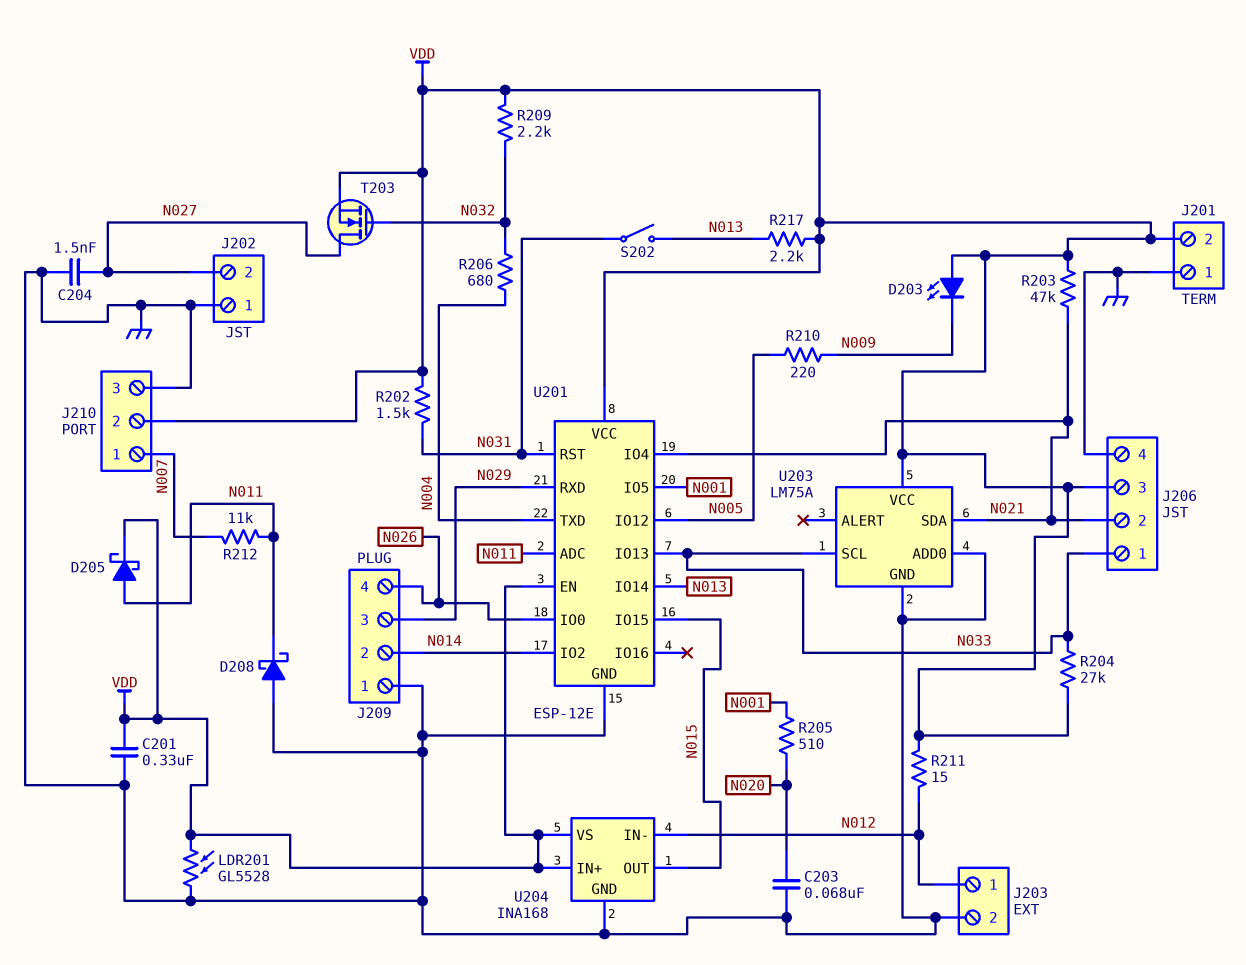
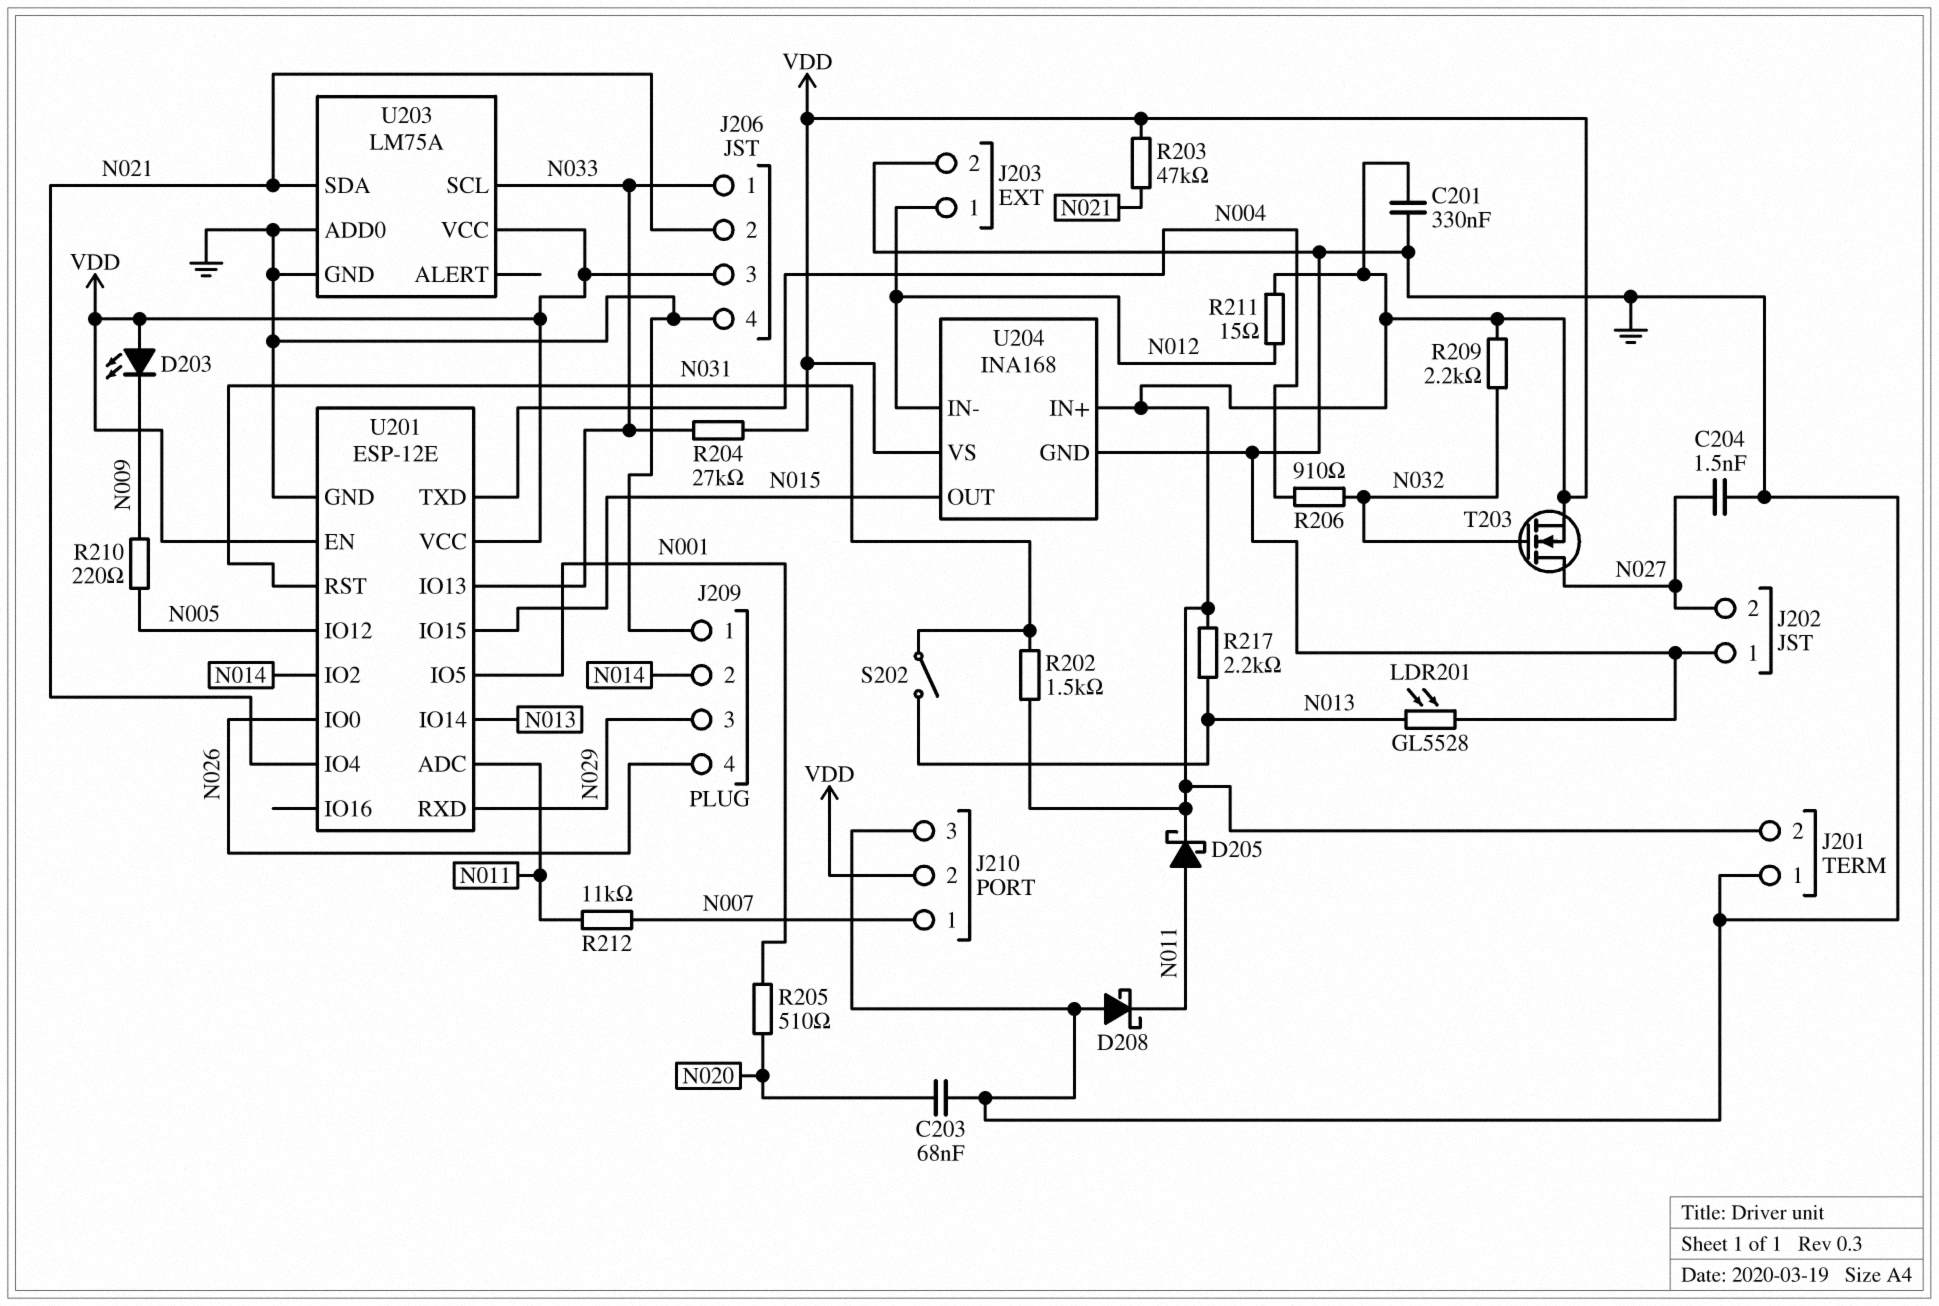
LDR201: GL5528 (GND, VDD) -> GL5528 (GND, N013)
R206: 680 (N004, N032) -> 910 (N004, N032)

